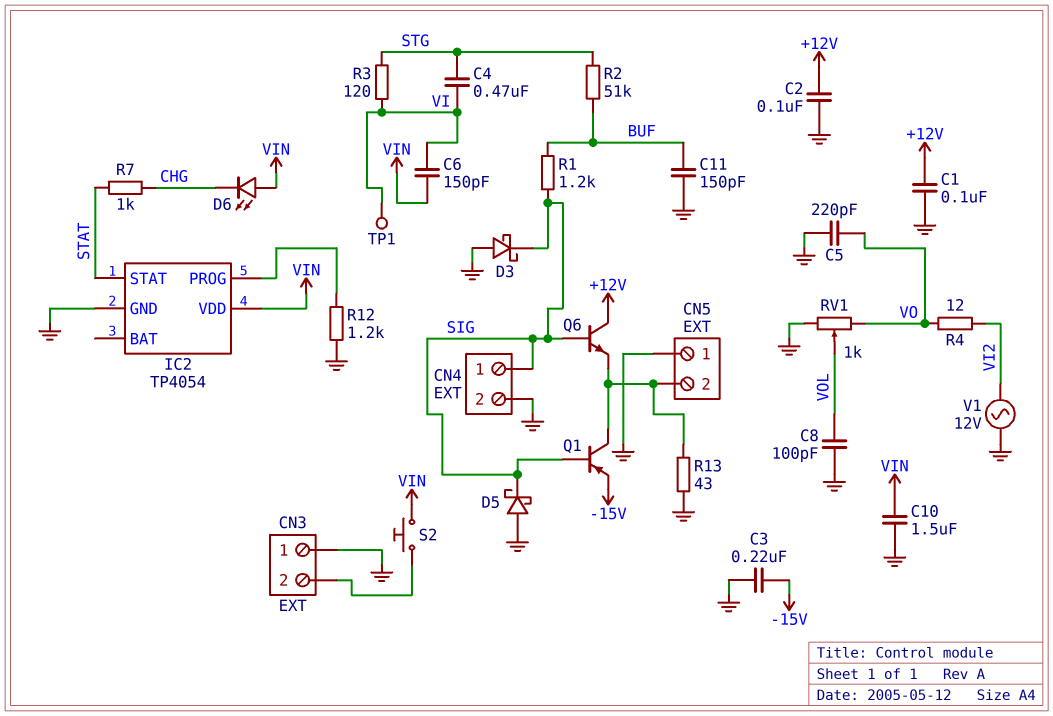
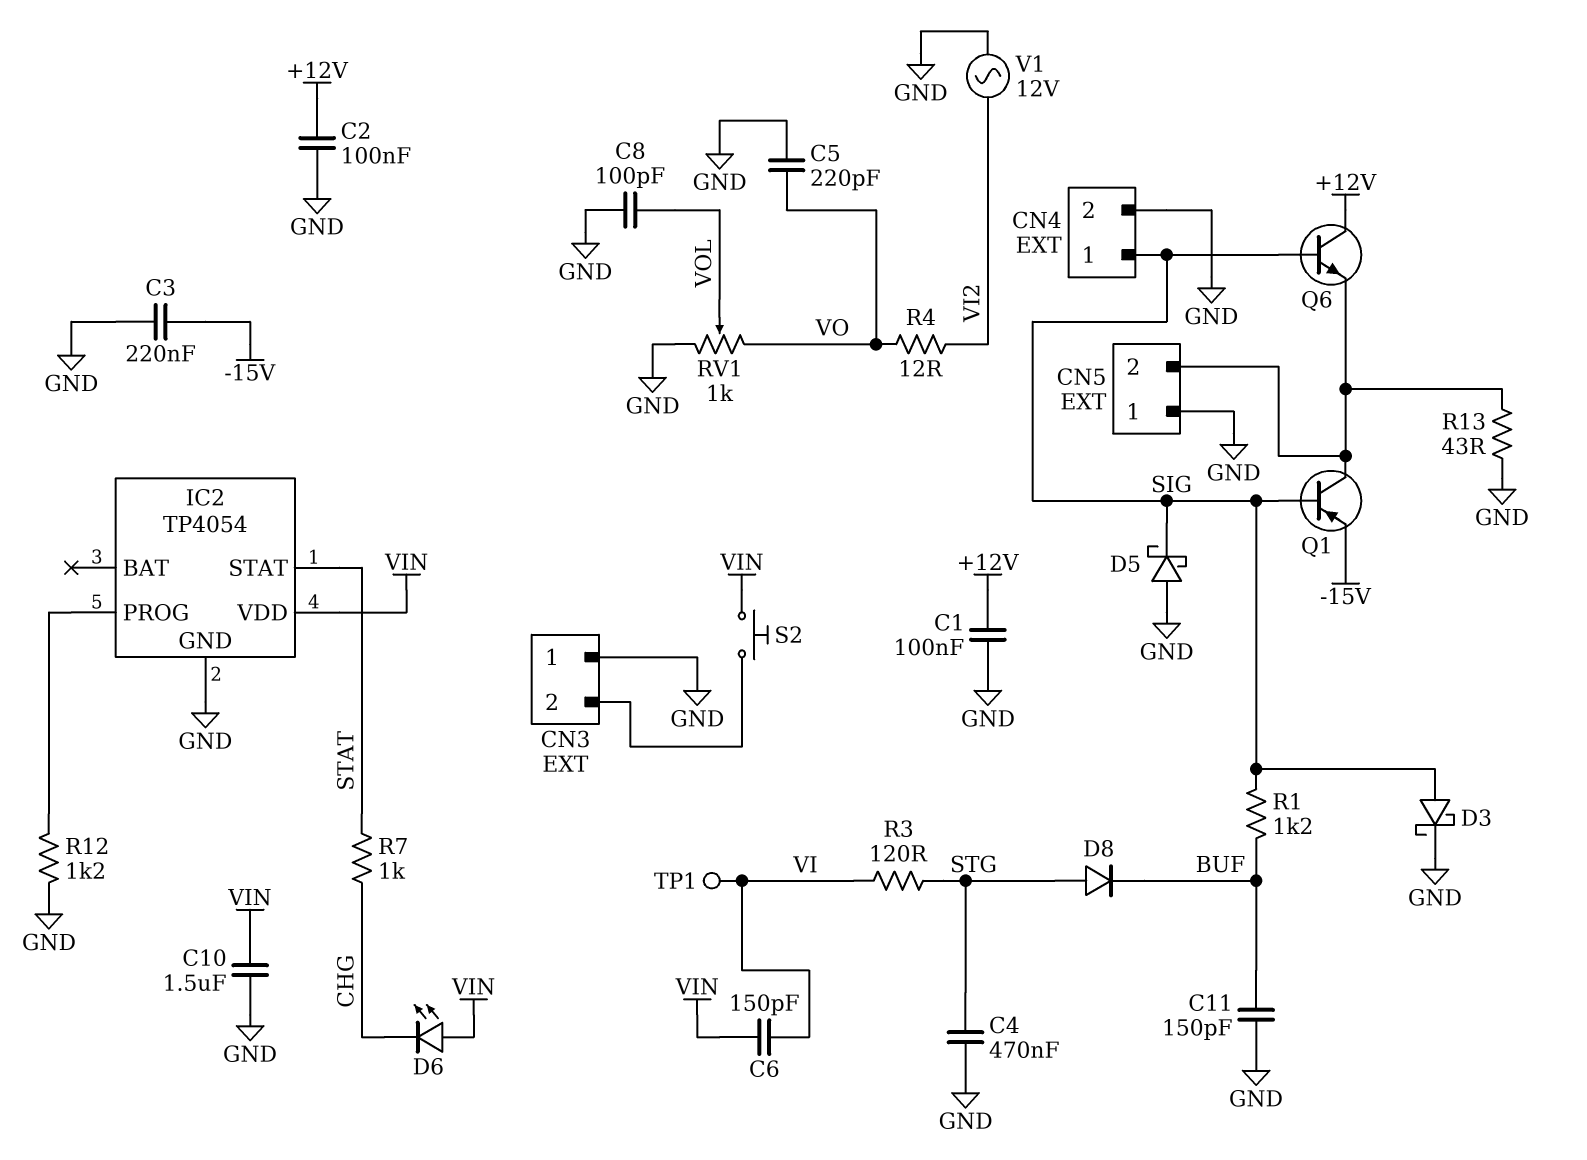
C4: 470nF (STG, VI) -> 470nF (GND, STG)
D3: schottky (A GND, K SIG) -> schottky (A SIG, K GND)
D8: none -> diode (A STG, K BUF)
R2: 51k (BUF, STG) -> none

